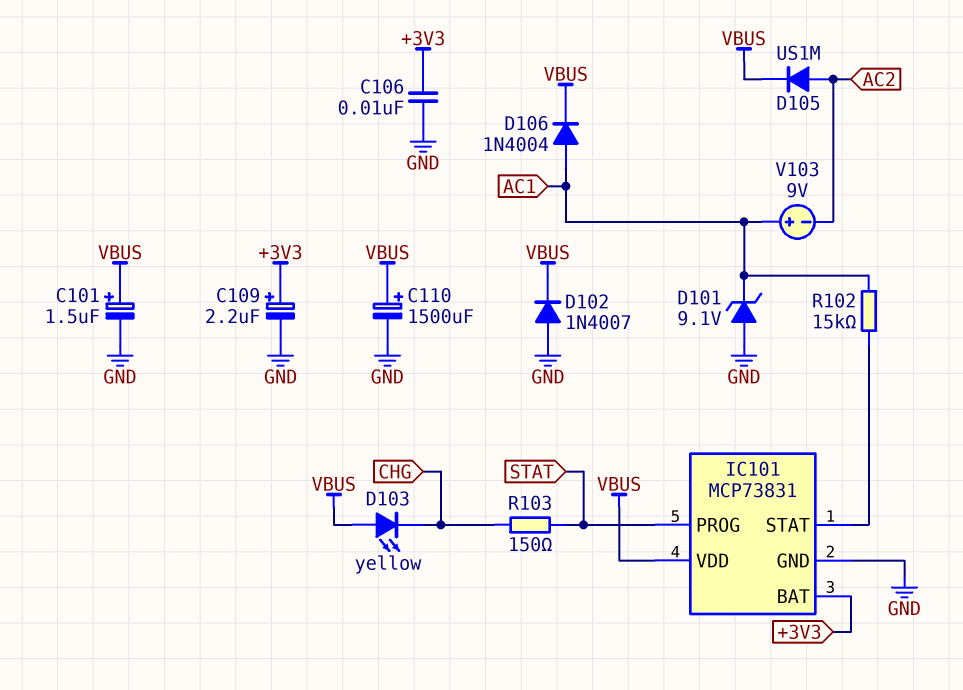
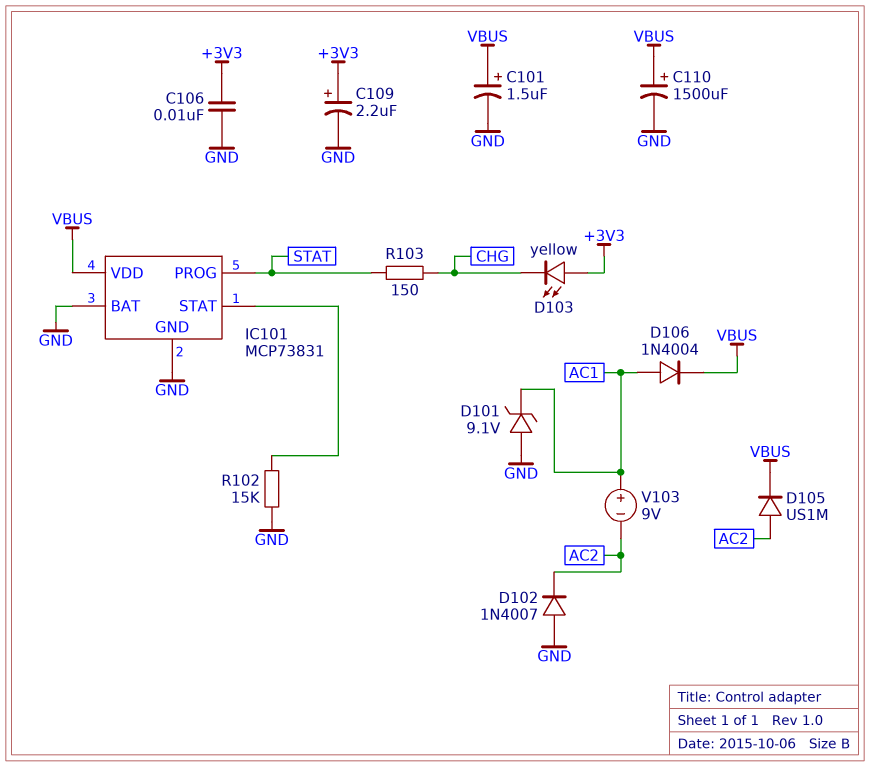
D102: diode 1N4007 (A GND, K VBUS) -> diode 1N4007 (A GND, K AC2)
D103: LED yellow (A VBUS, K CHG) -> LED yellow (A +3V3, K CHG)
IC101 pin BAT: +3V3 -> GND
R102: 15k (AC1, IC101/STAT) -> 15k (GND, IC101/STAT)

